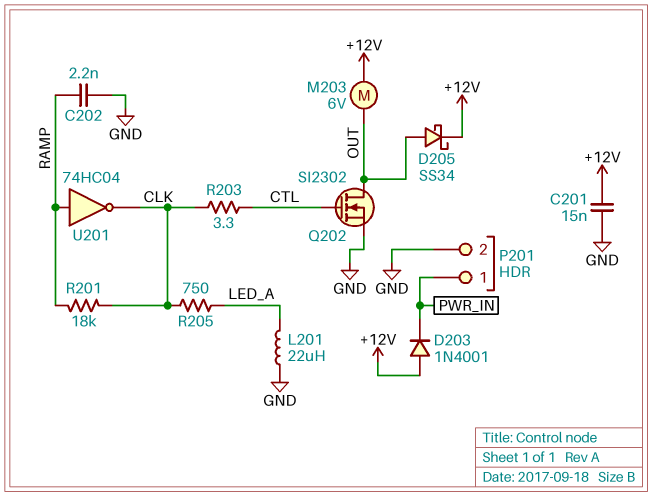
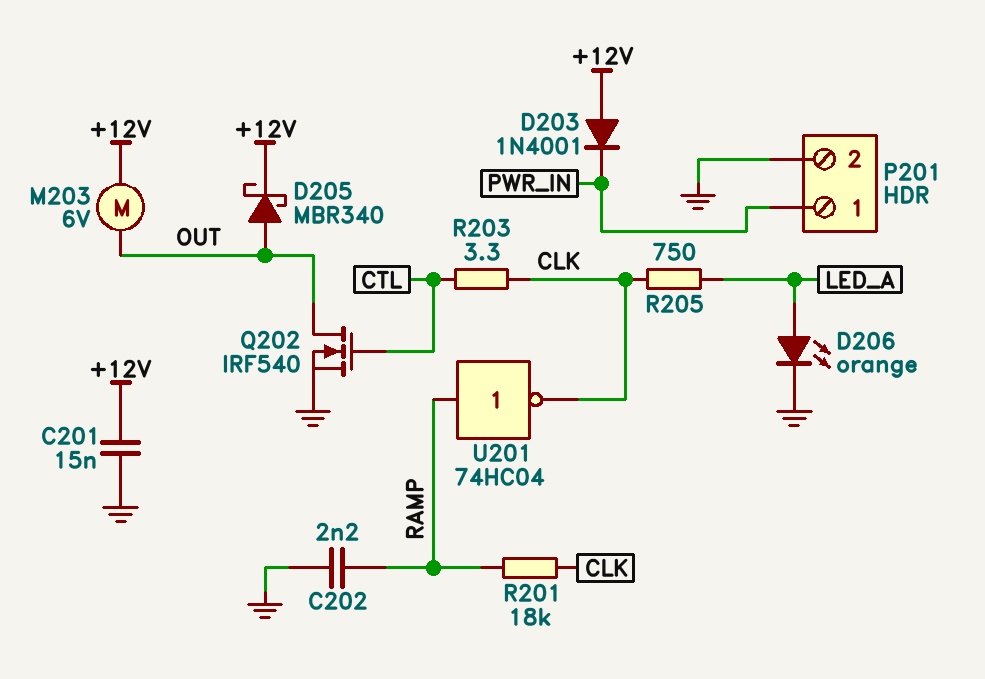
D205: schottky SS34 (A OUT, K +12V) -> schottky MBR340 (A OUT, K +12V)
D206: none -> LED orange (A LED_A, K GND)
L201: 22uH (GND, LED_A) -> none
Q202: NMOS SI2302 (G CTL, D OUT, S GND) -> NMOS IRF540 (G CTL, D OUT, S GND)

